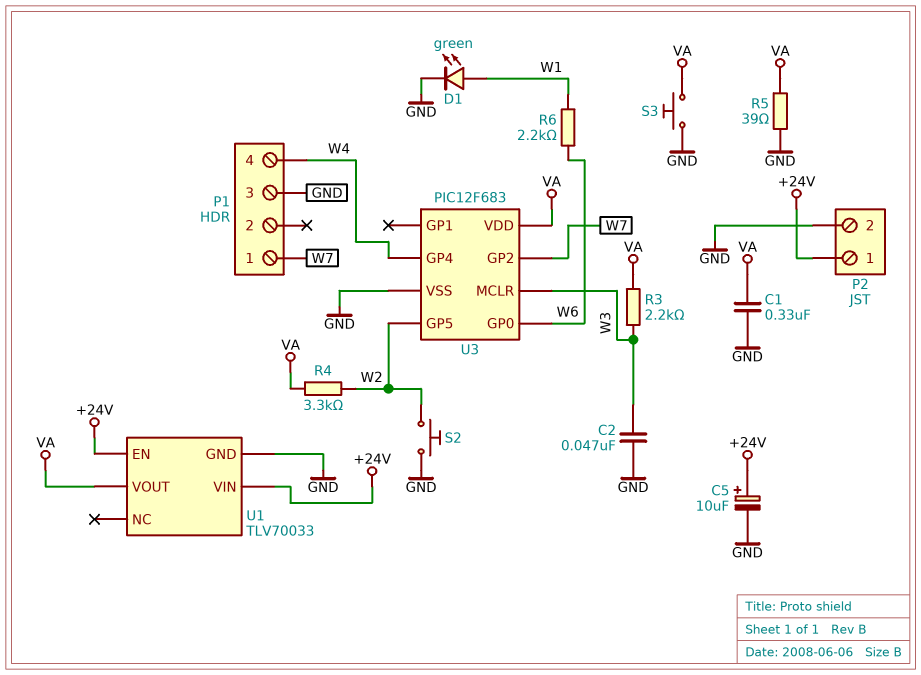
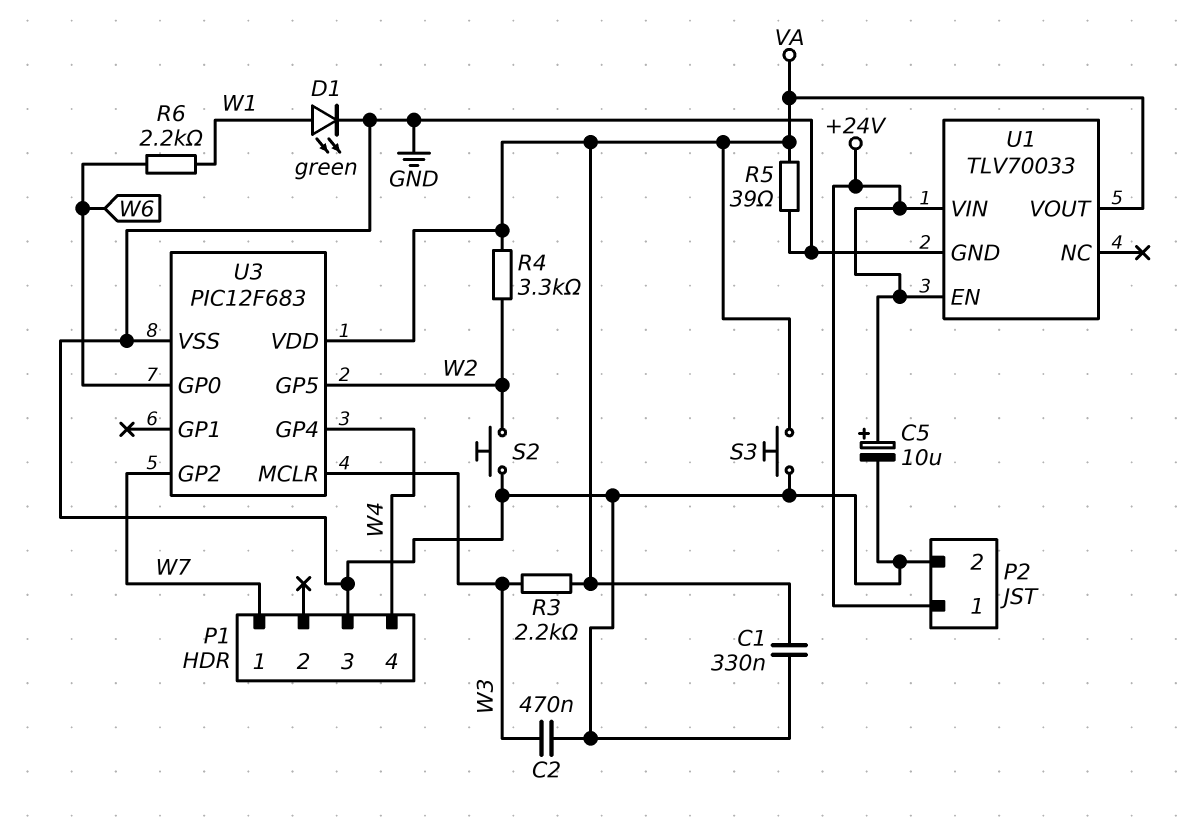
C2: 47nF (GND, W3) -> 470nF (GND, W3)

